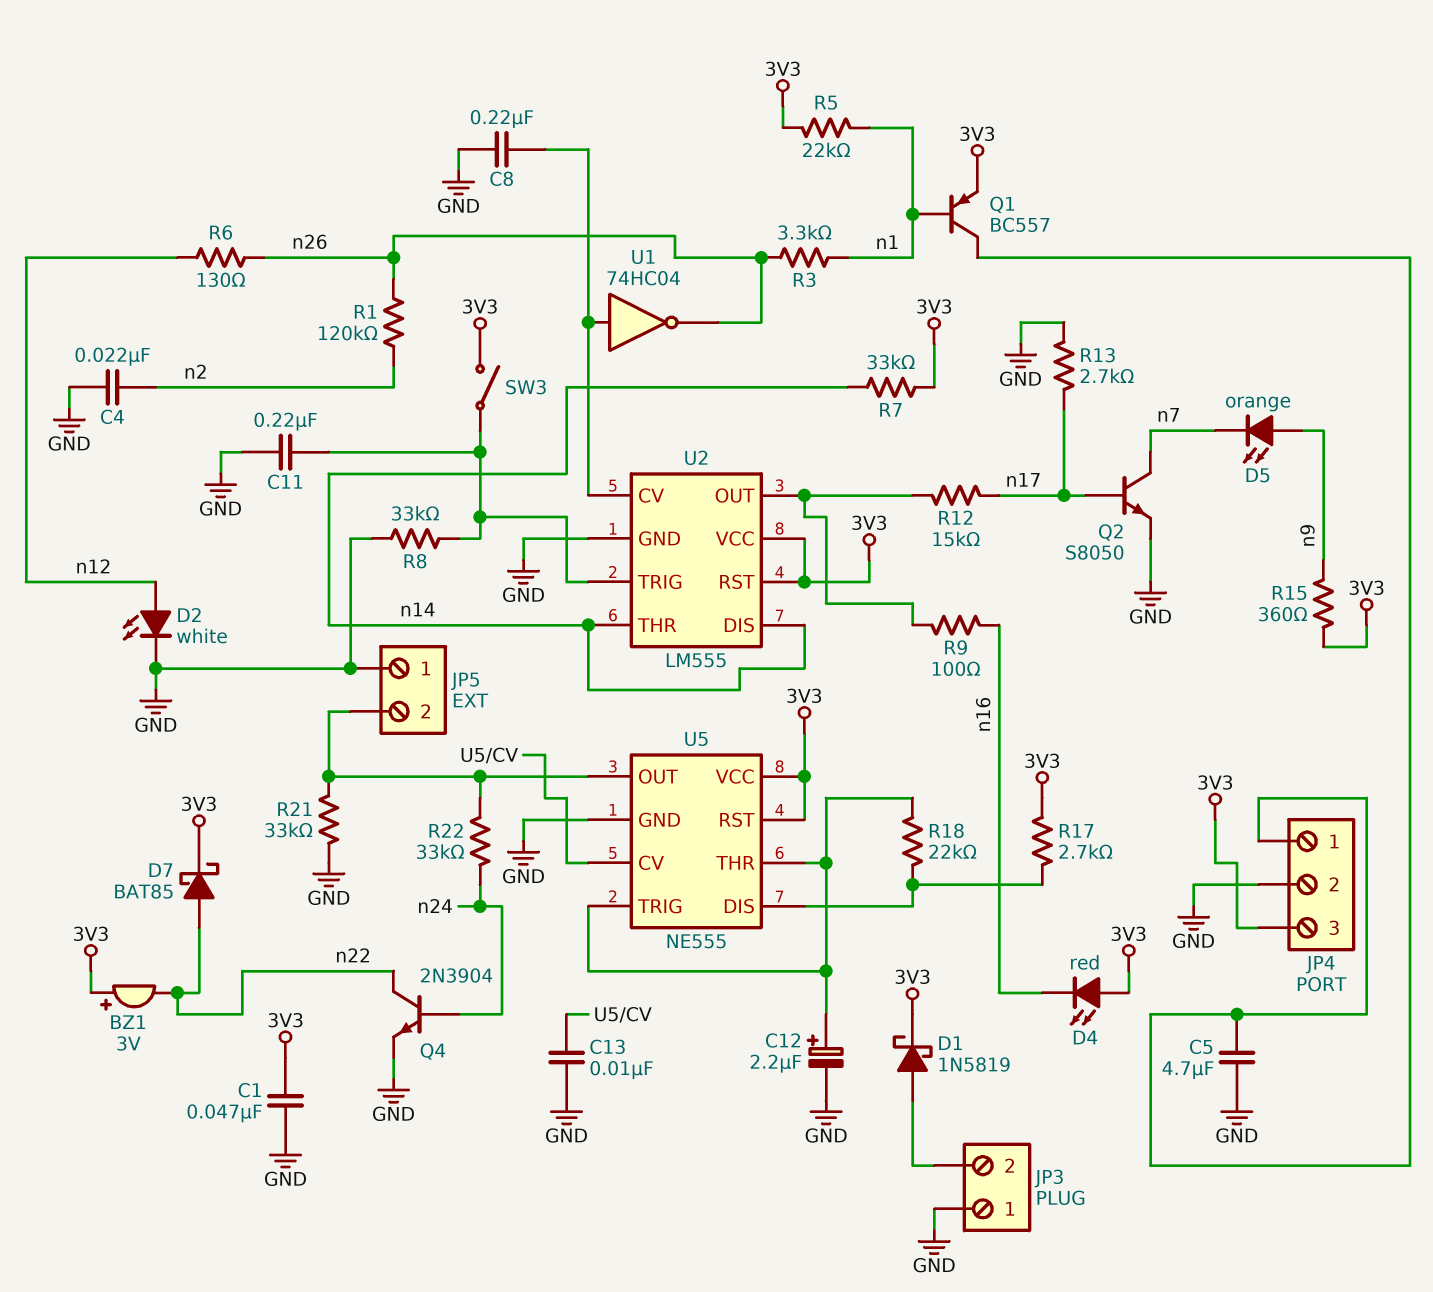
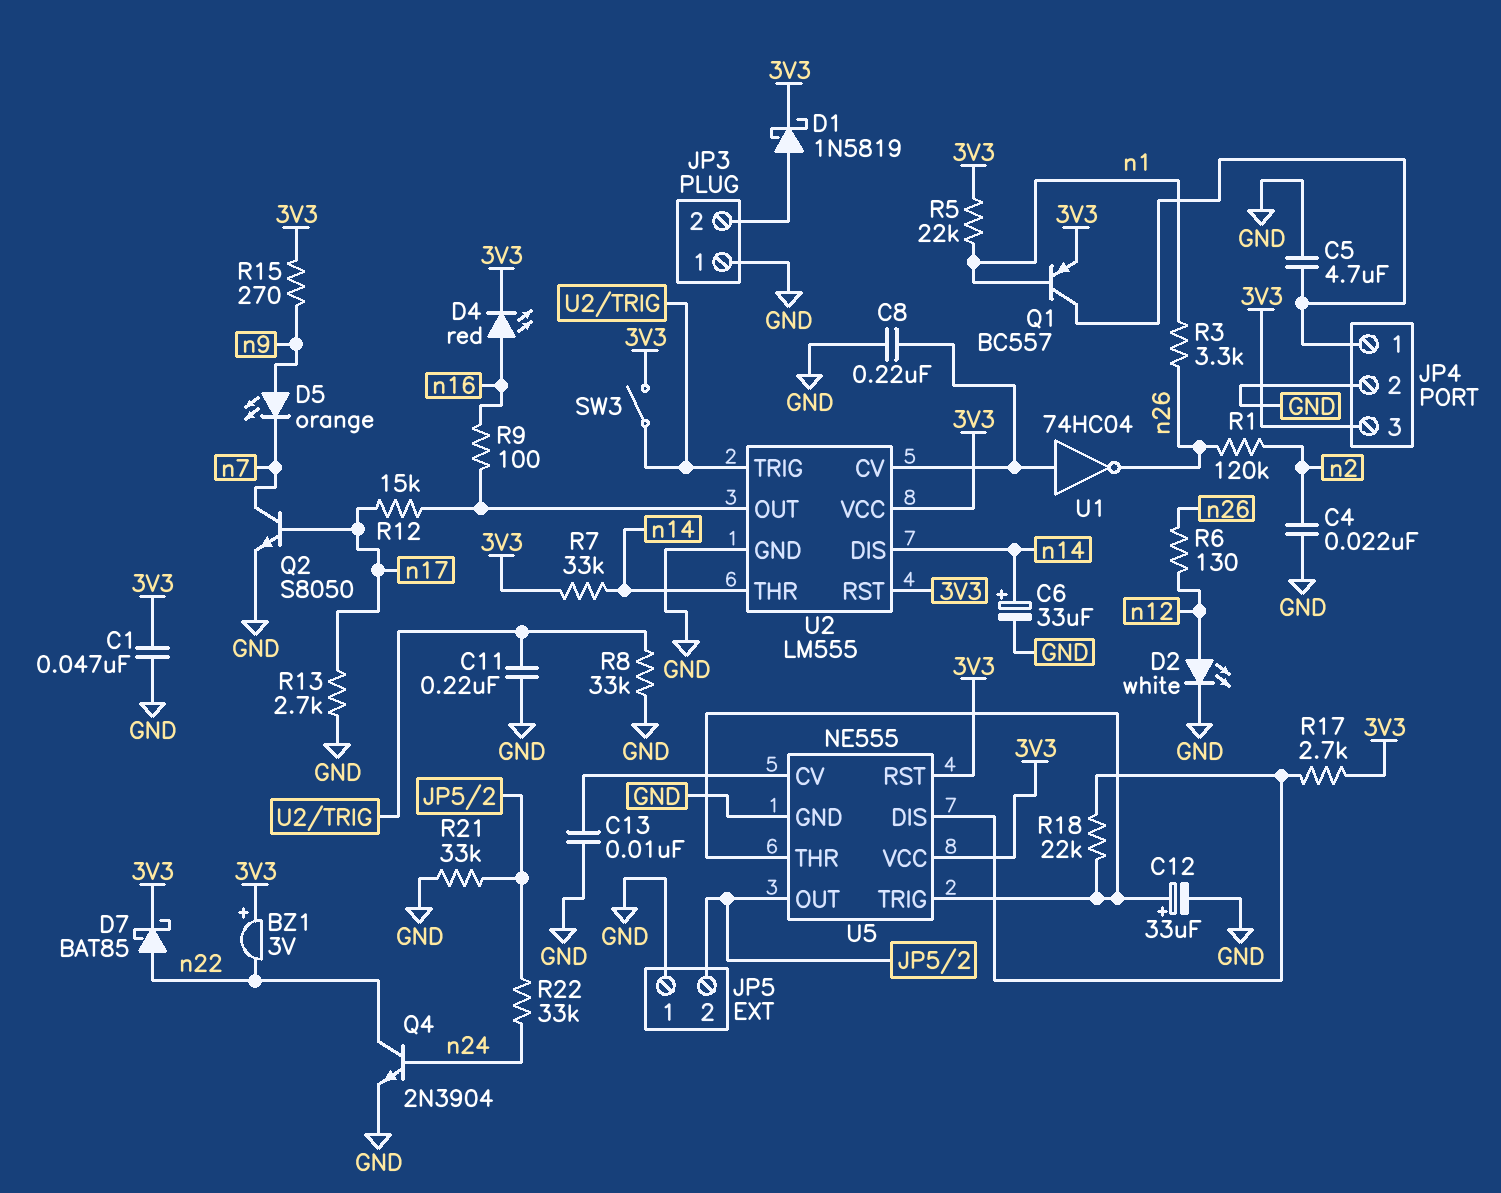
C6: none -> 33uF (plus n14, minus GND)
C12: 2.2uF (plus U5/THR, minus GND) -> 33uF (plus U5/THR, minus GND)
D4: LED red (A 3V3, K n16) -> LED red (A n16, K 3V3)
R15: 360 (3V3, n9) -> 270 (3V3, n9)

